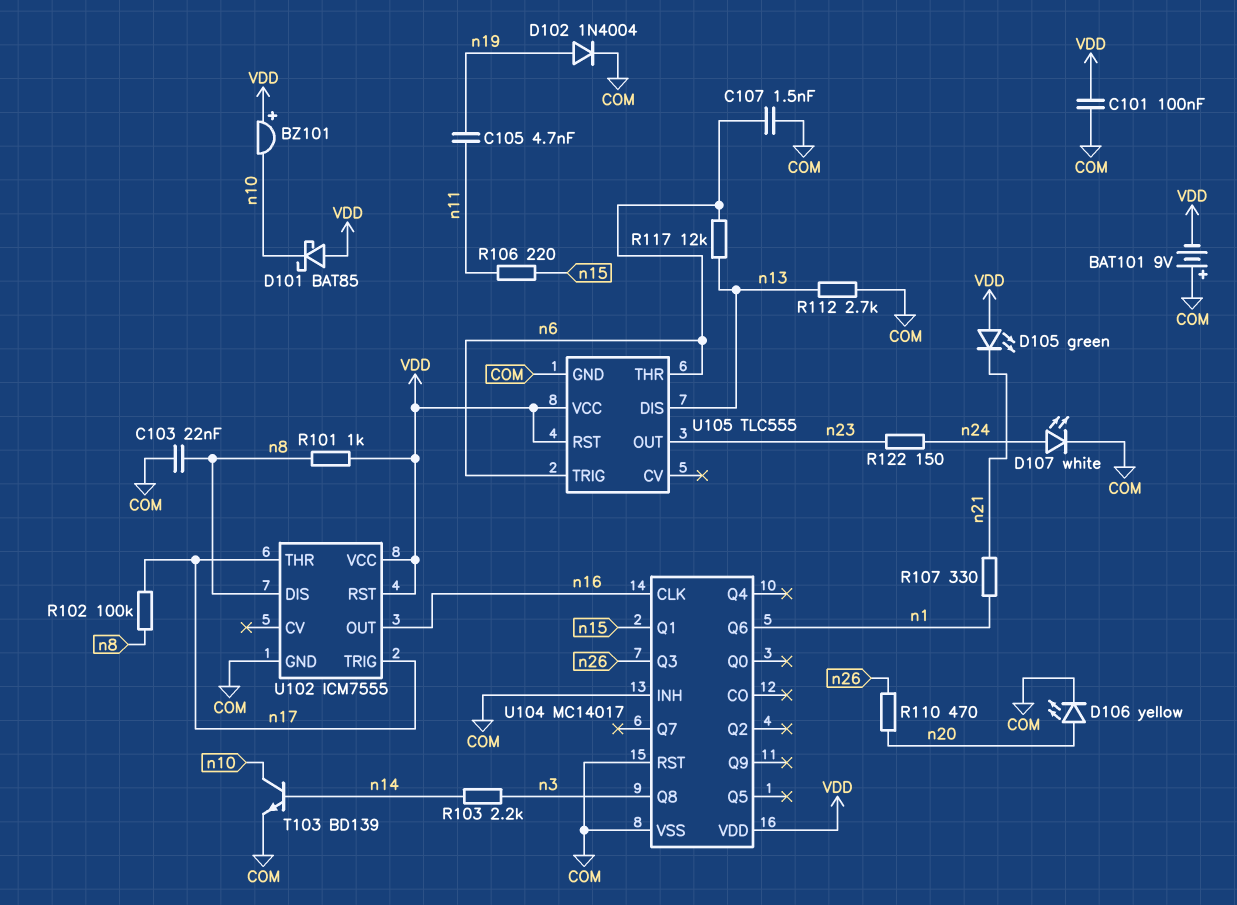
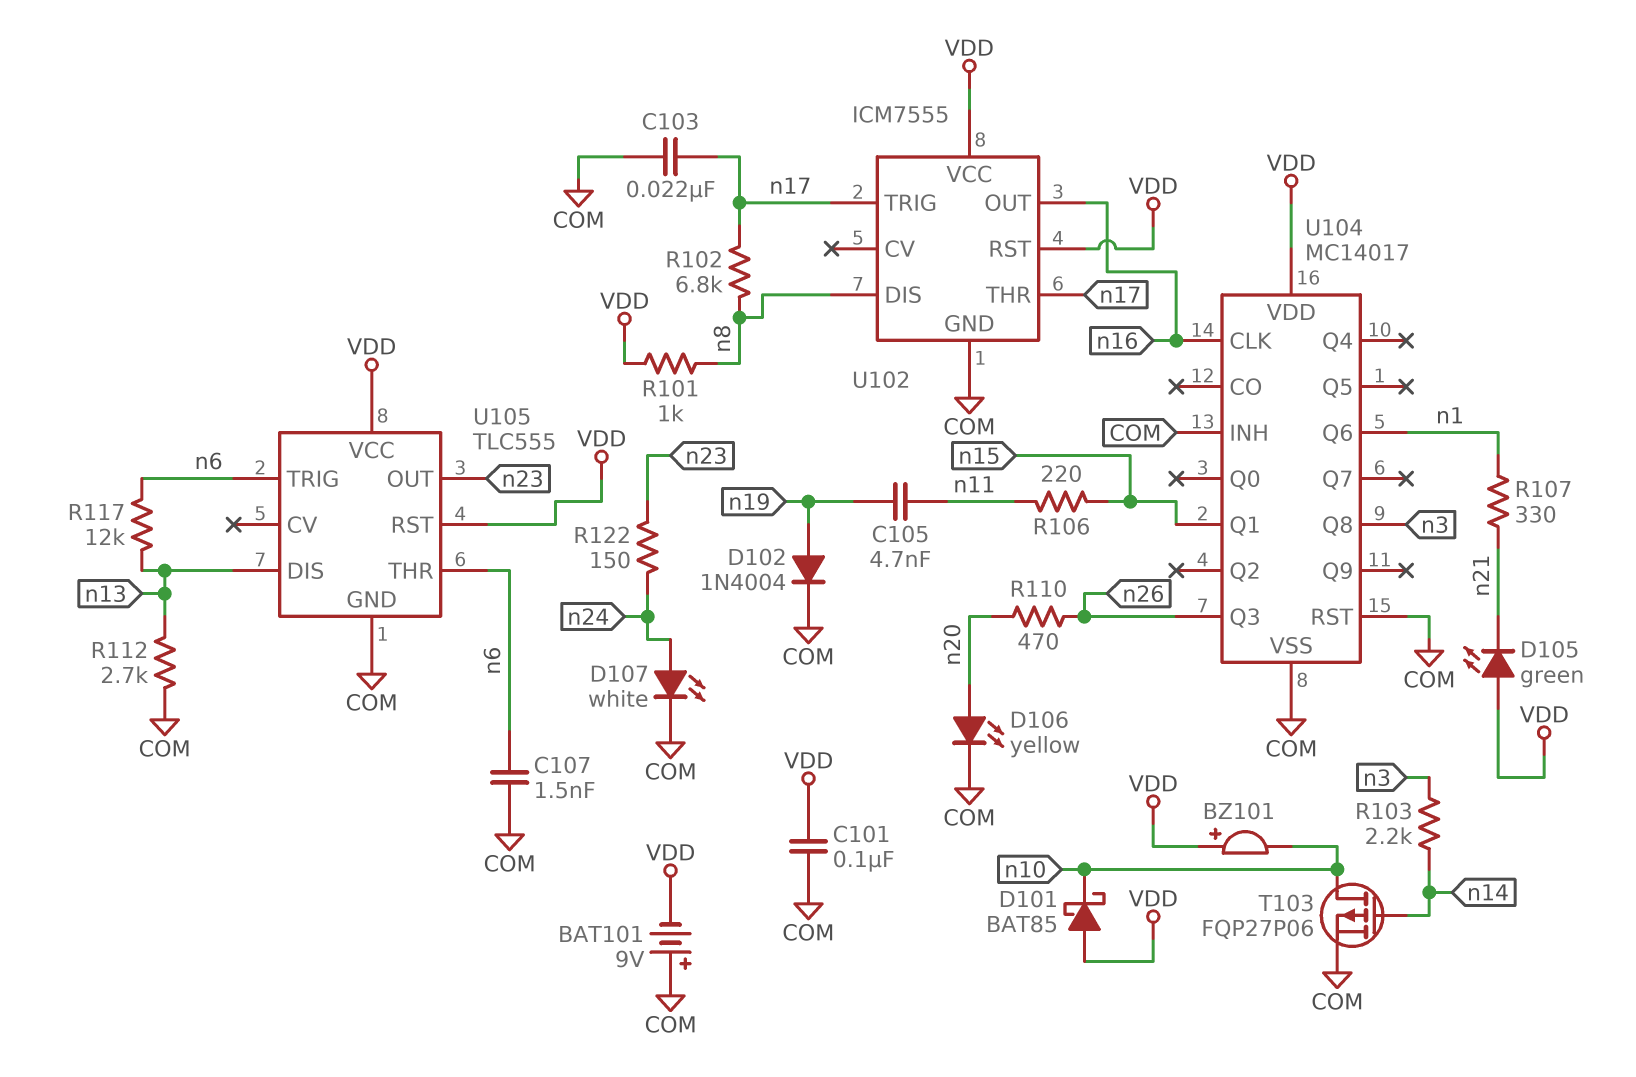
C103: 22nF (COM, n8) -> 22nF (COM, n17)
R102: 100k (n8, n17) -> 6.8k (n8, n17)
T103: NPN BD139 (B n14, C n10, E COM) -> PMOS FQP27P06 (G n14, D n10, S COM)

